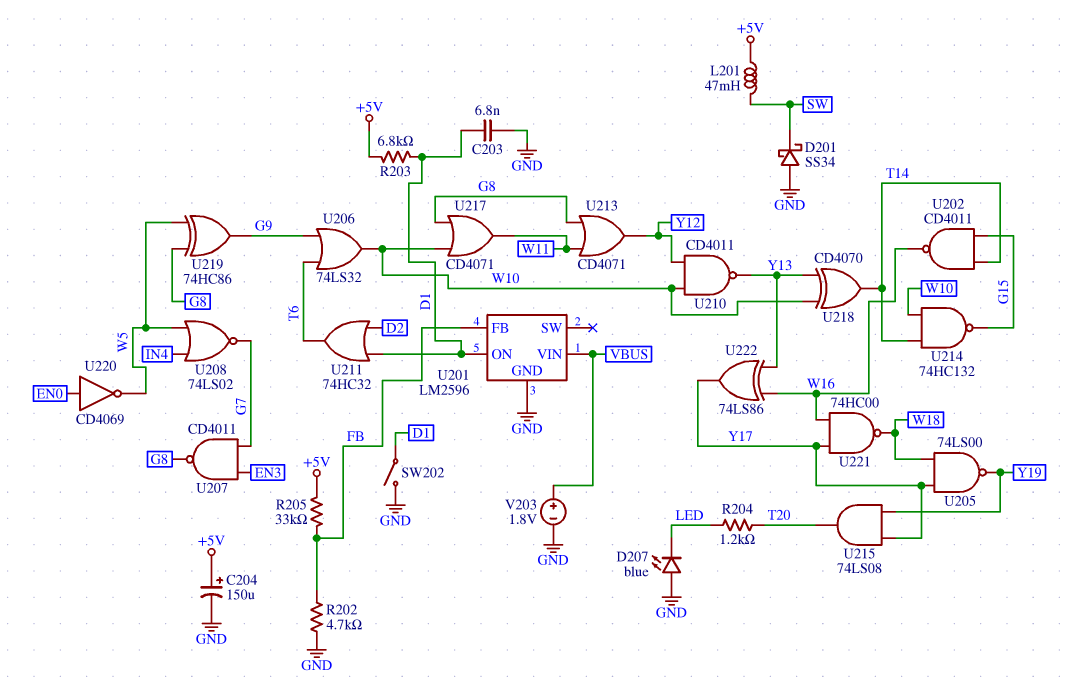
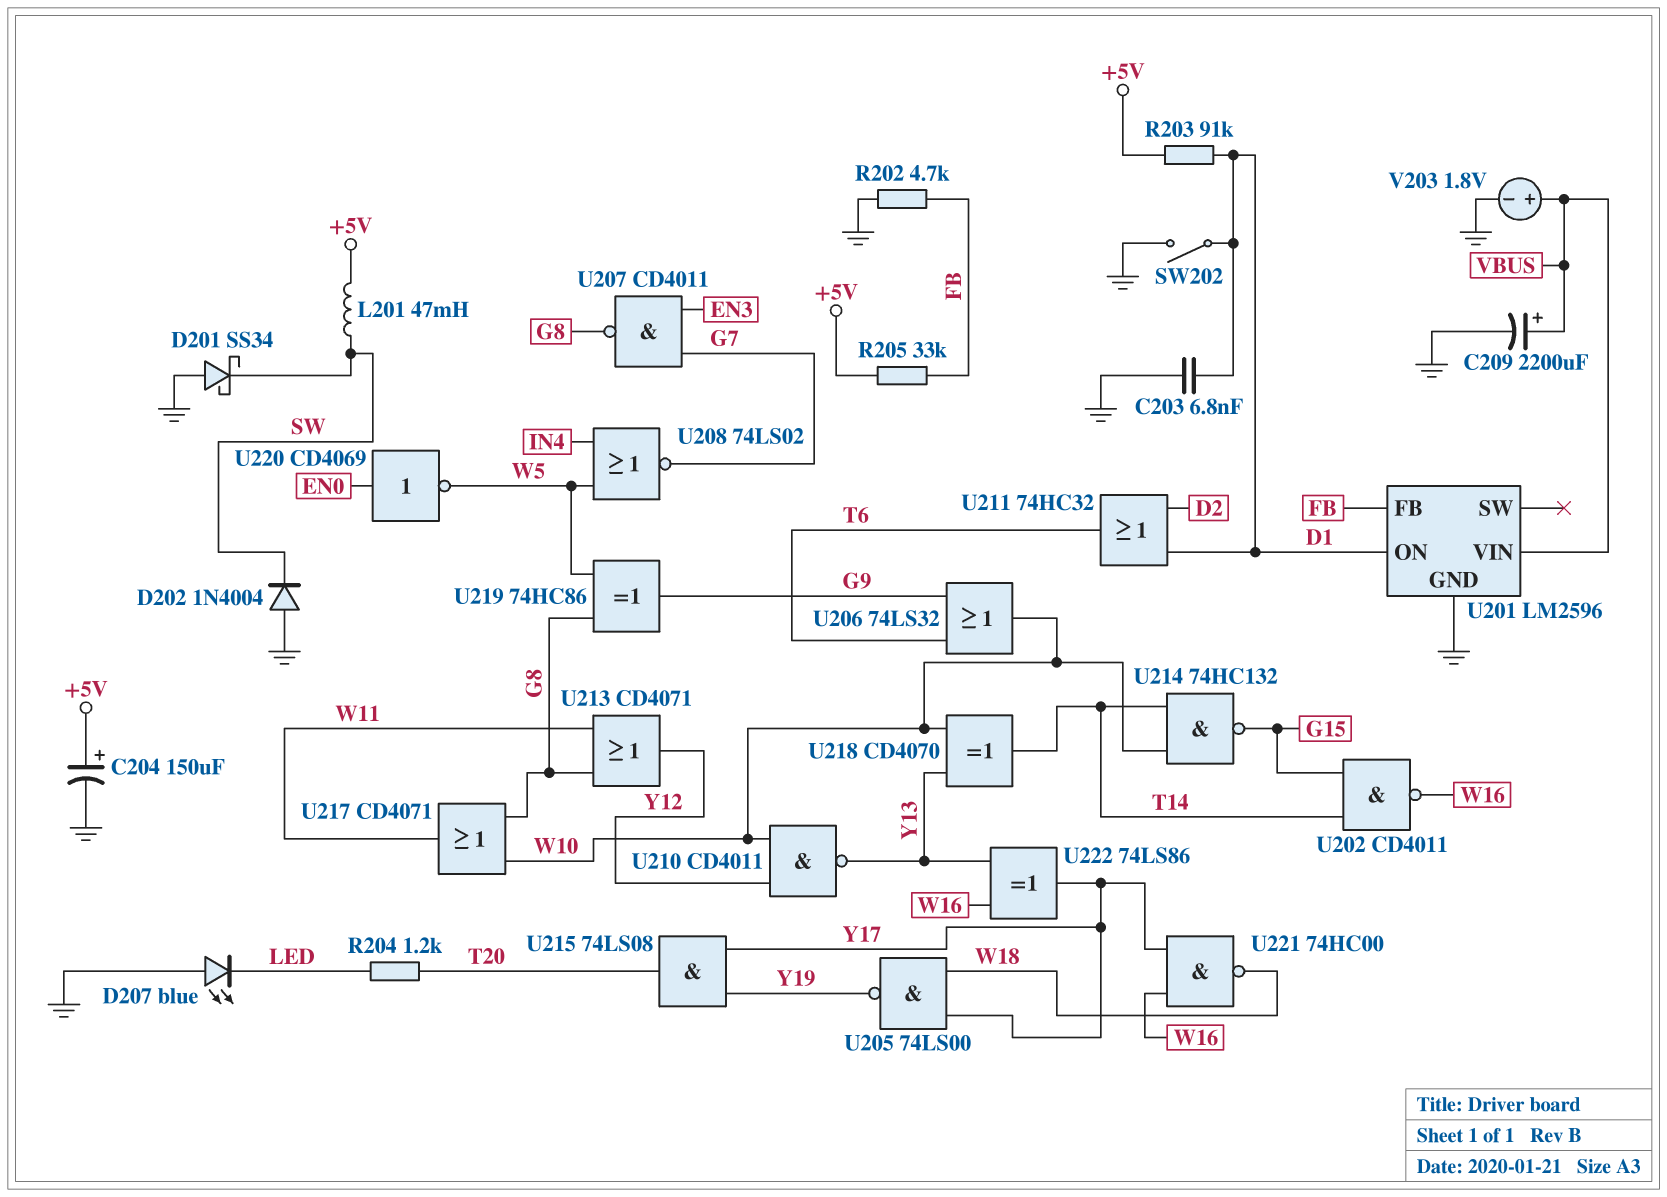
C209: none -> 2200uF (plus VBUS, minus GND)
D202: none -> diode 1N4004 (A GND, K SW)
R203: 6.8k (+5V, D1) -> 91k (+5V, D1)

